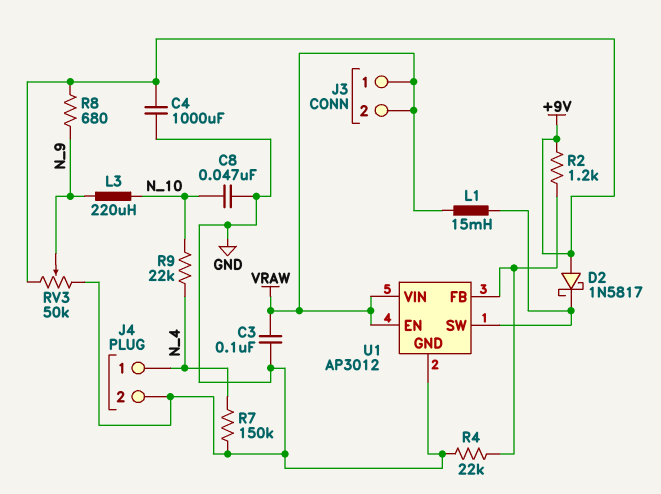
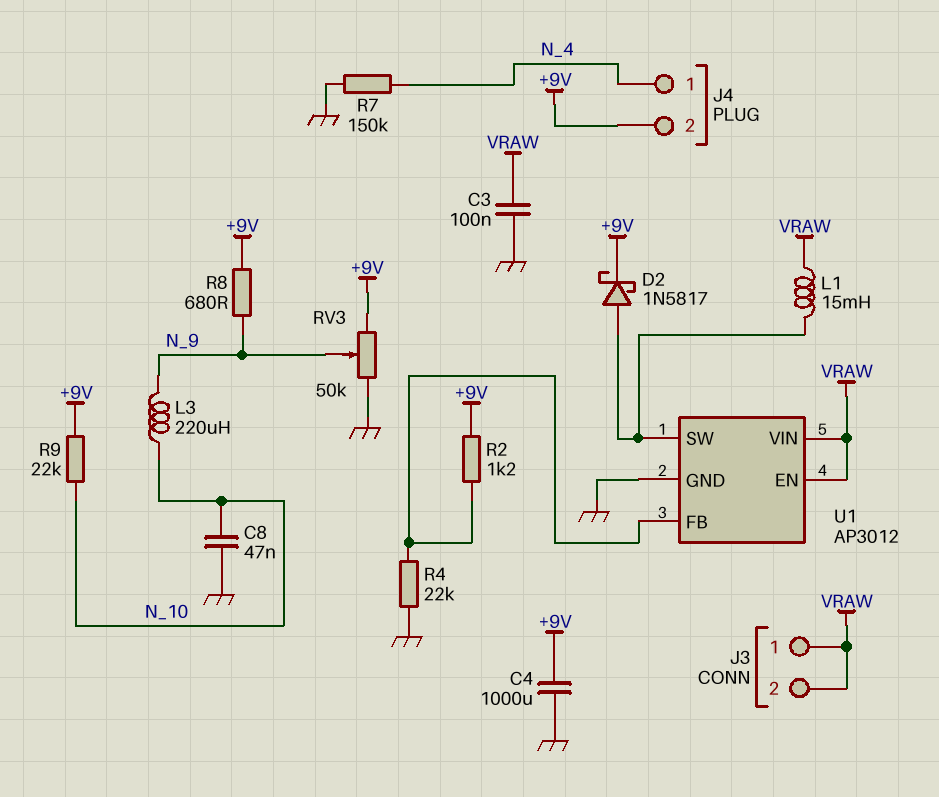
D2: schottky 1N5817 (A +9V, K U1/SW) -> schottky 1N5817 (A U1/SW, K +9V)
J4 pin 2: GND -> +9V
R9: 22k (N_4, N_10) -> 22k (+9V, N_10)

